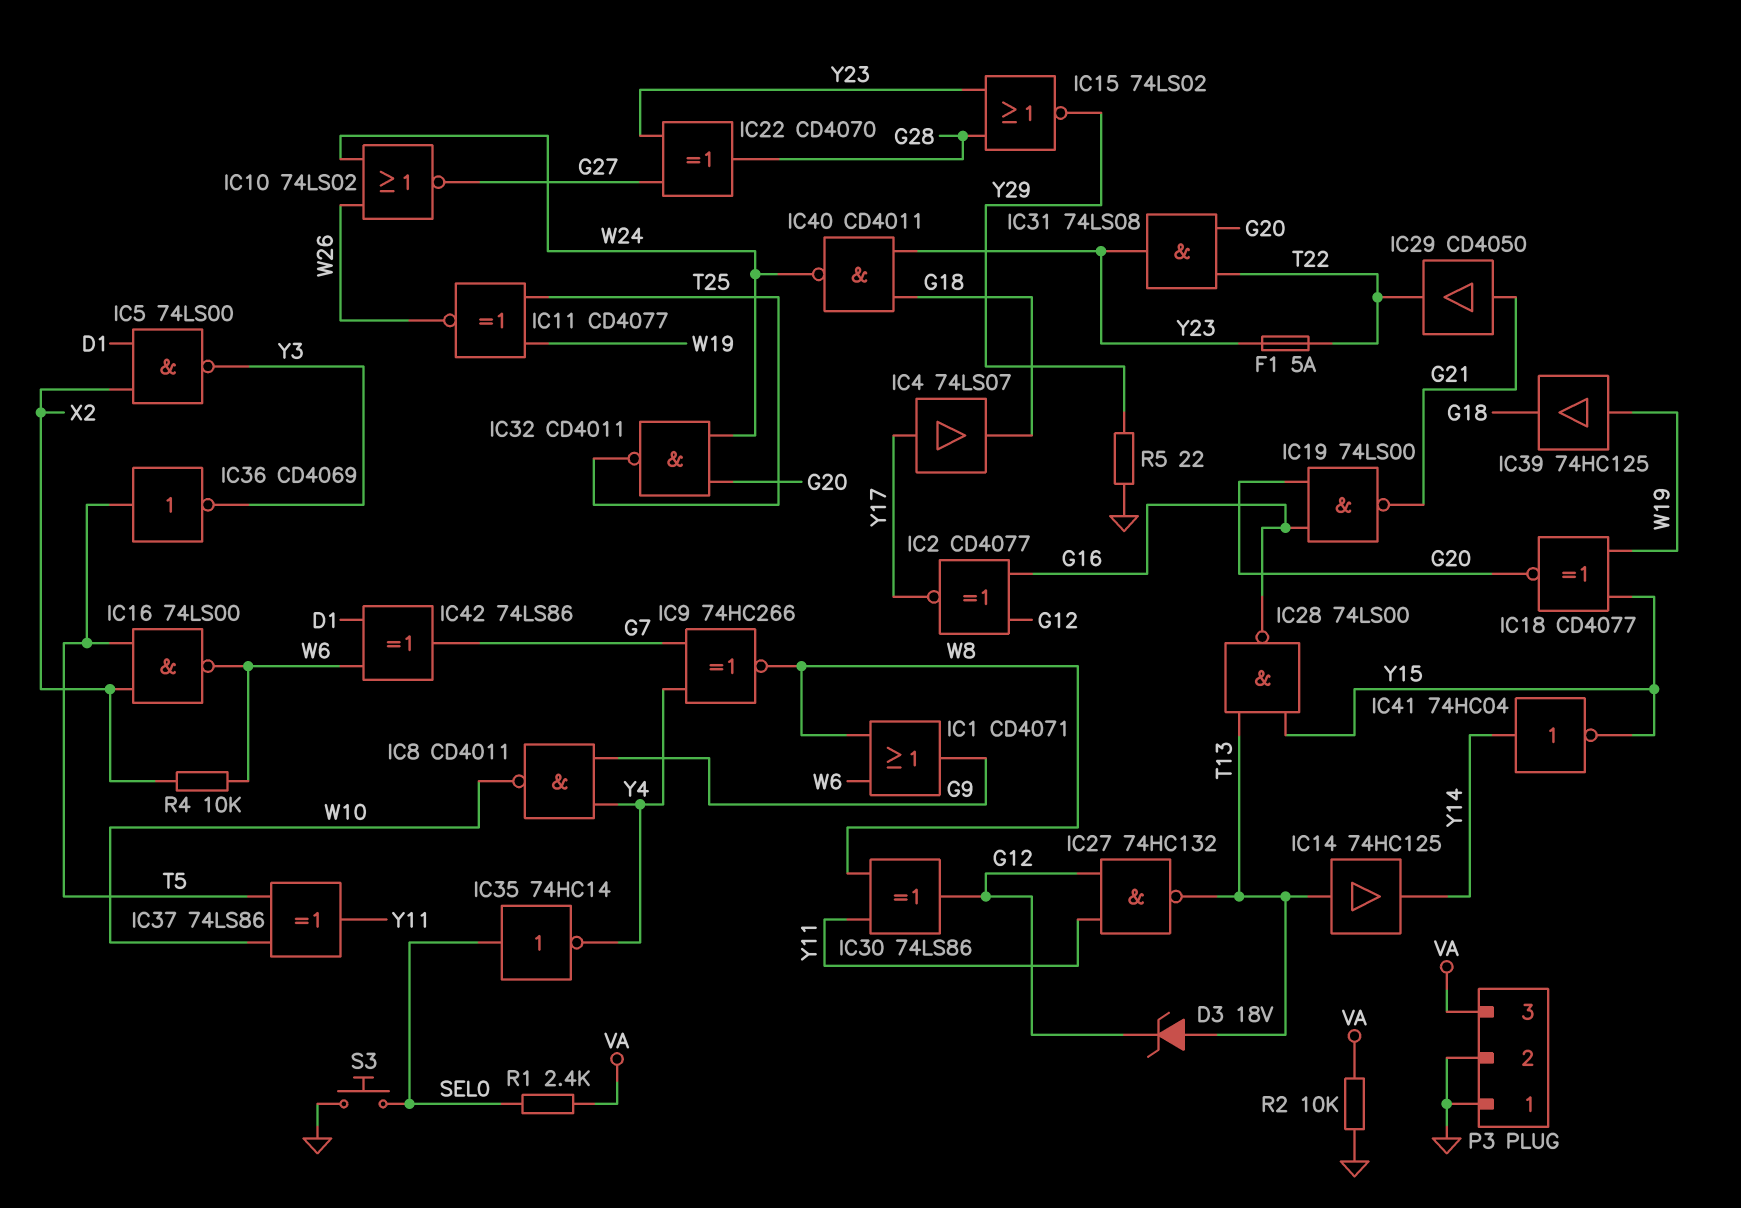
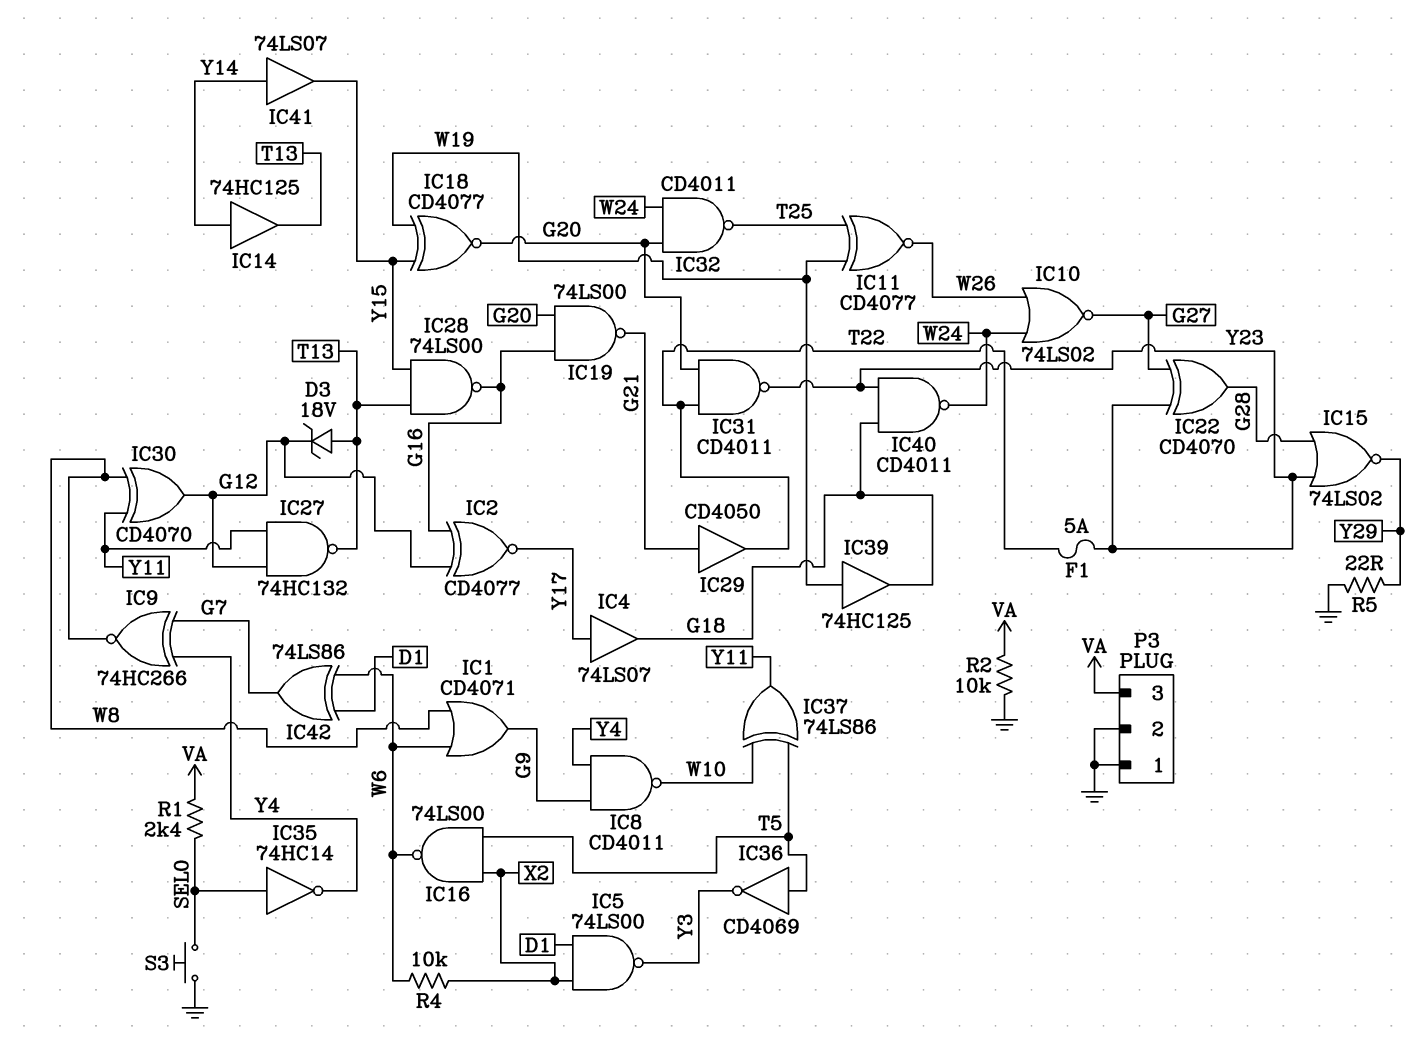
IC14: buffer 74HC125 (in T13, out Y14) -> buffer 74HC125 (in Y14, out T13)
IC30: XOR 74LS86 (in W8, in Y11, out G12) -> XOR CD4070 (in W8, in Y11, out G12)
IC31: AND 74LS08 (in G20, in T22, out Y23) -> NAND CD4011 (in G20, in T22, out Y23)
IC41: NOT 74HC04 (in Y14, out Y15) -> buffer 74LS07 (in Y14, out Y15)

